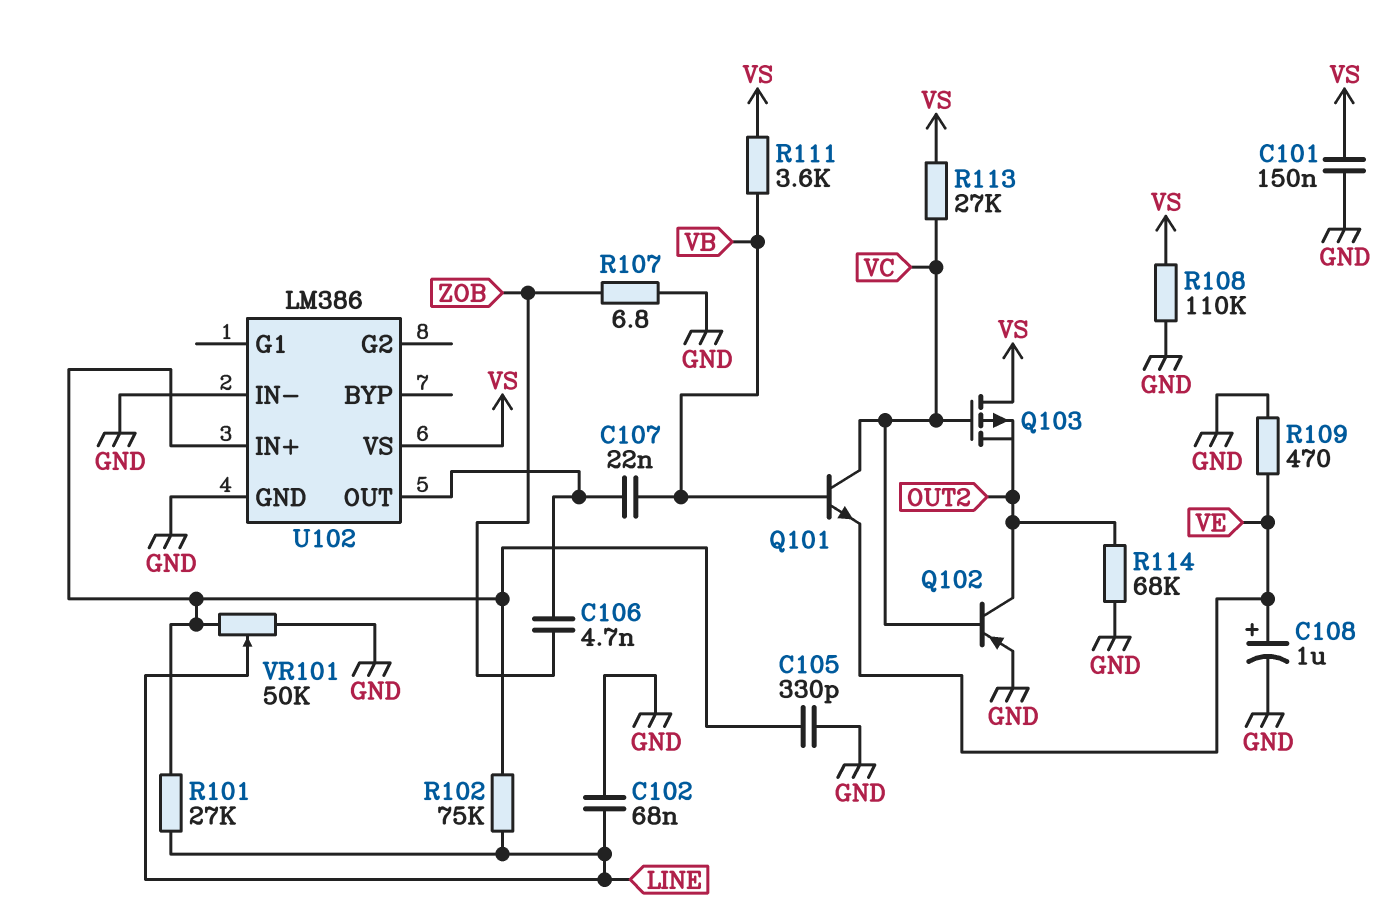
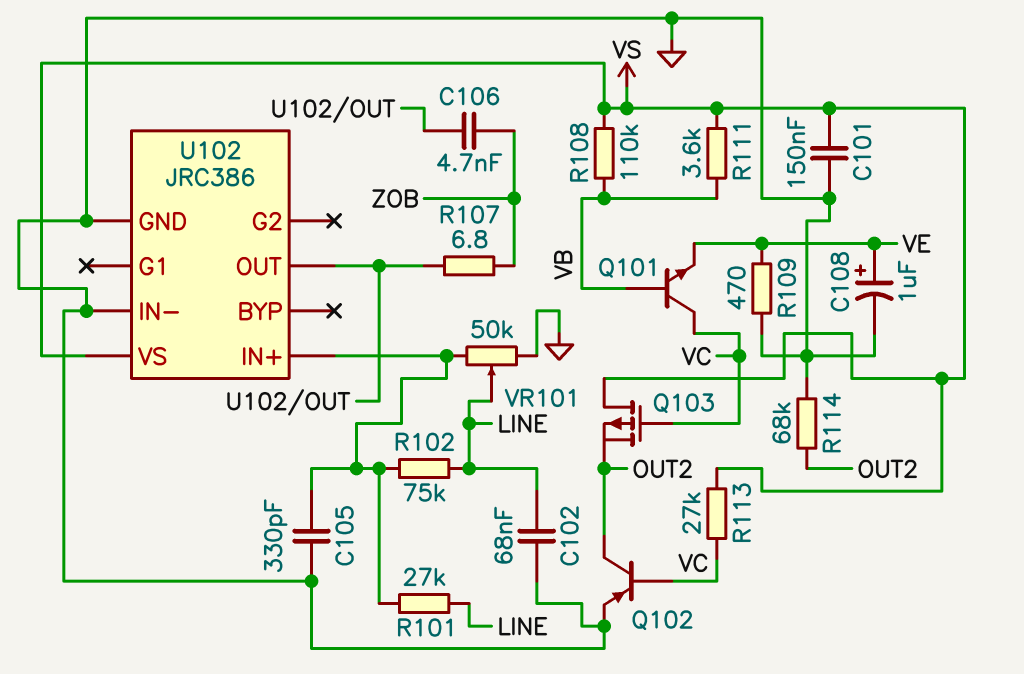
C107: 22nF (U102/OUT, VB) -> none
R107: 6.8 (GND, ZOB) -> 6.8 (U102/OUT, ZOB)
R108: 110k (GND, VS) -> 110k (VB, VS)
U102: LM386 -> JRC386

